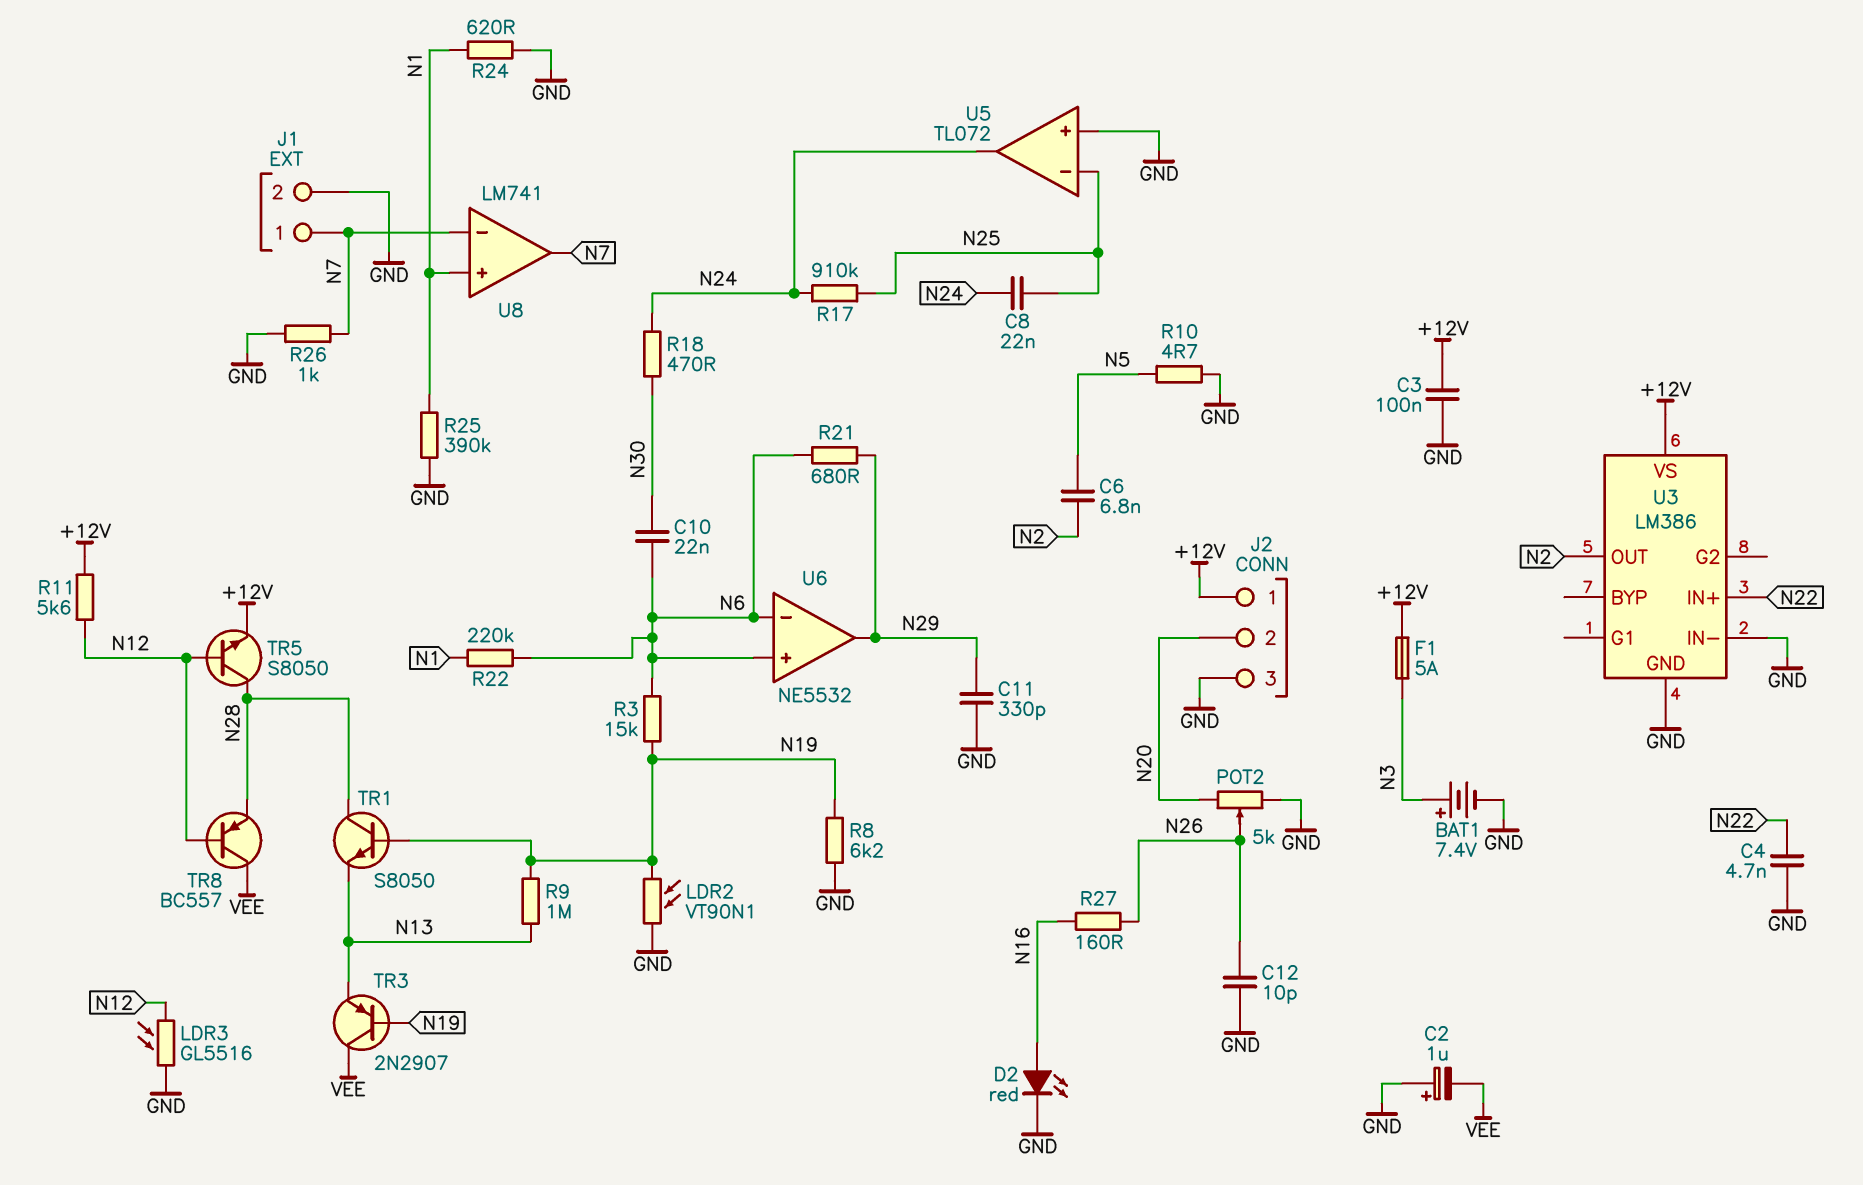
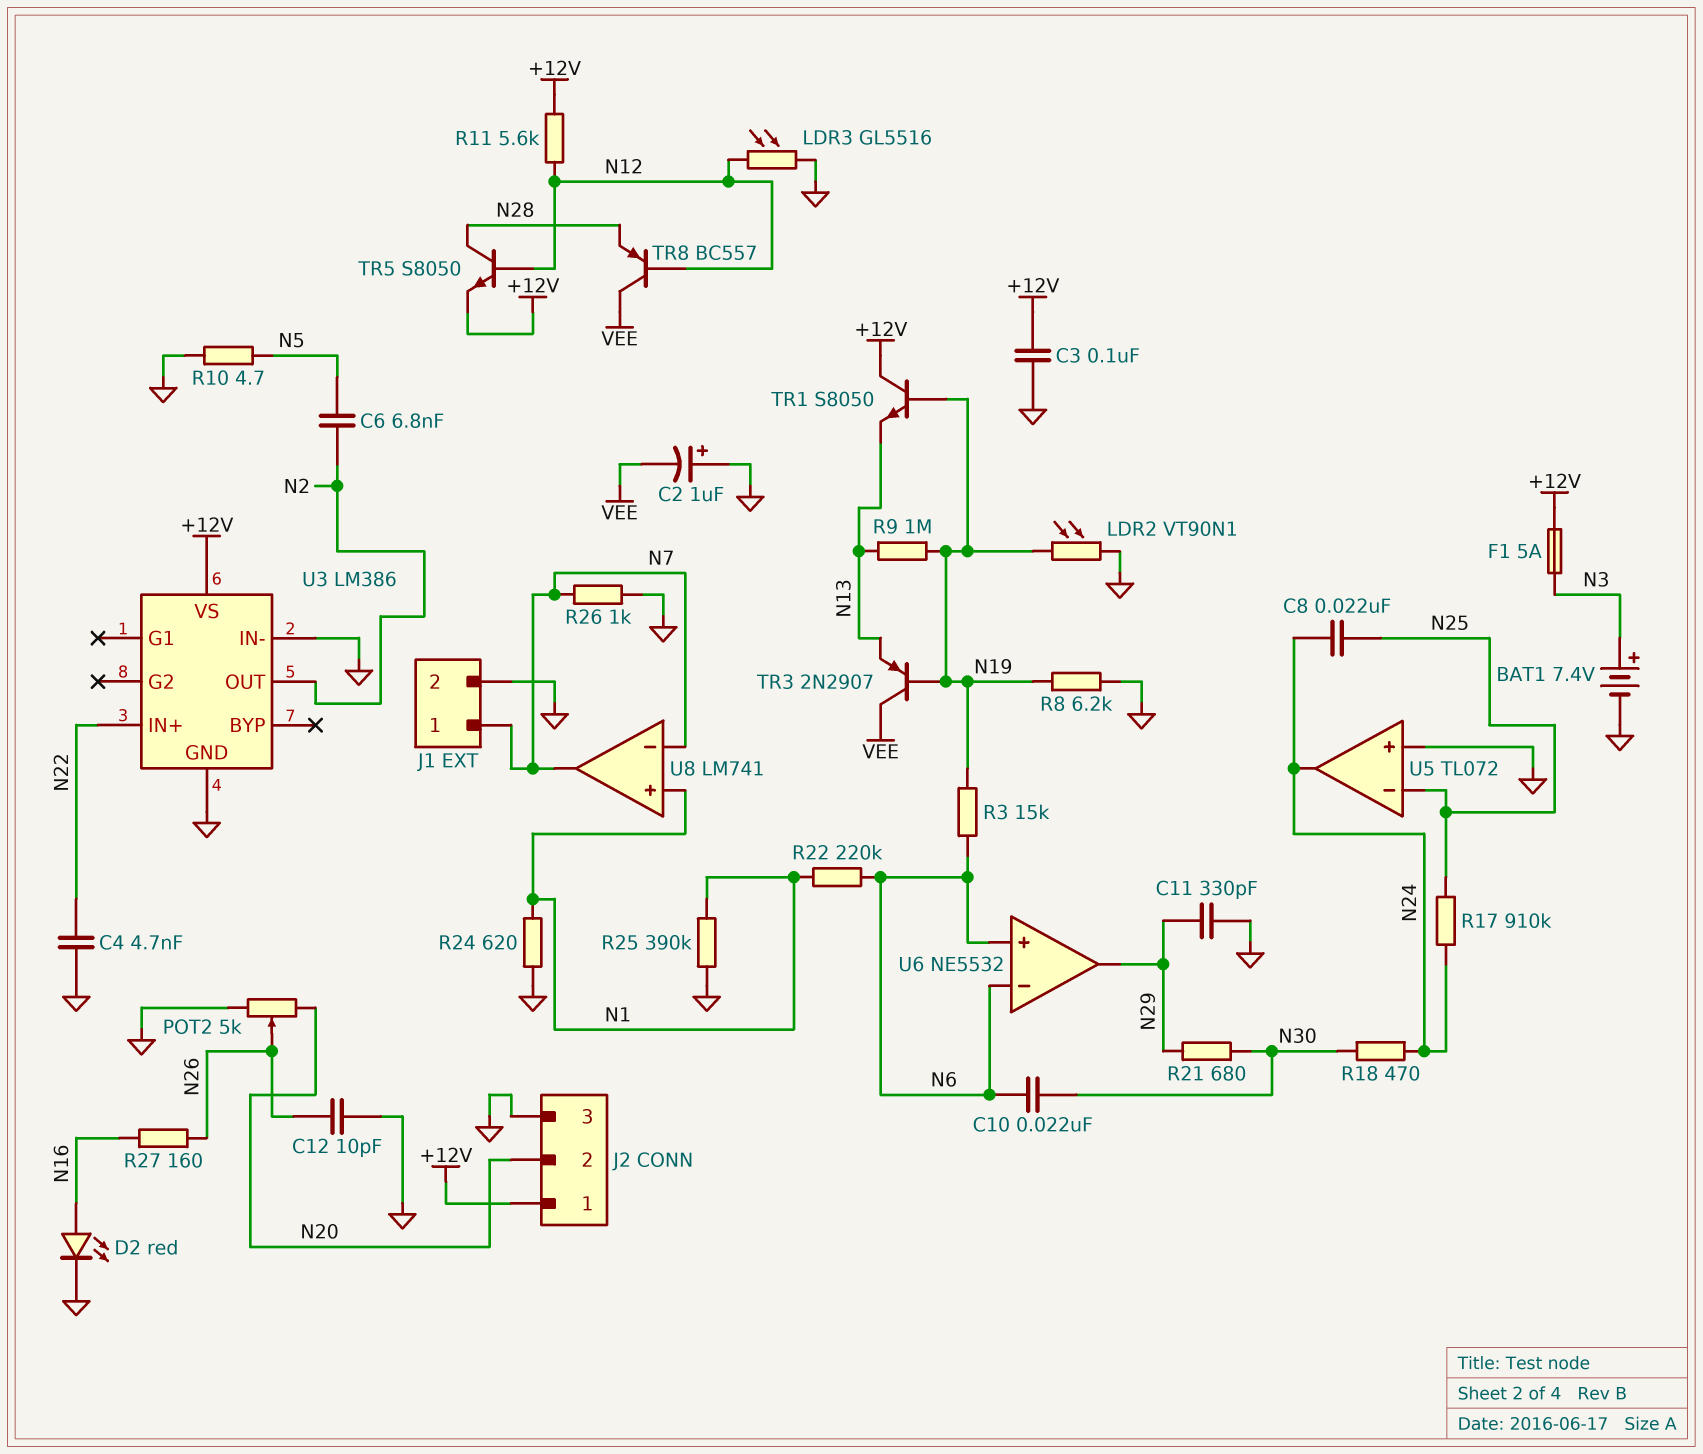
R21: 680 (N6, N29) -> 680 (N29, N30)
TR1: NPN S8050 (B N19, C N28, E N13) -> NPN S8050 (B N19, C +12V, E N13)

